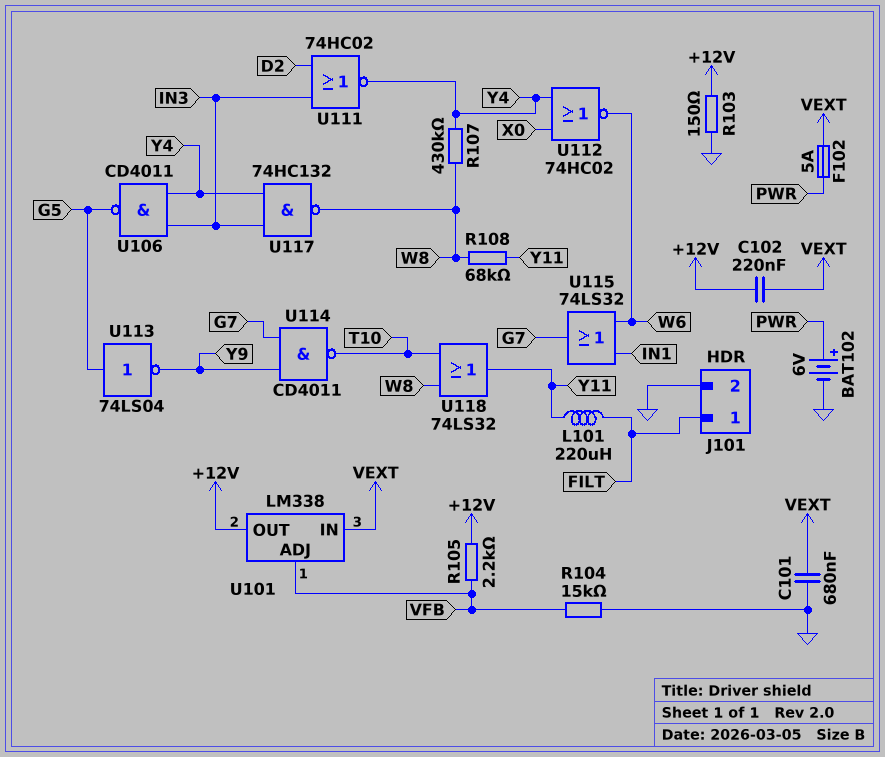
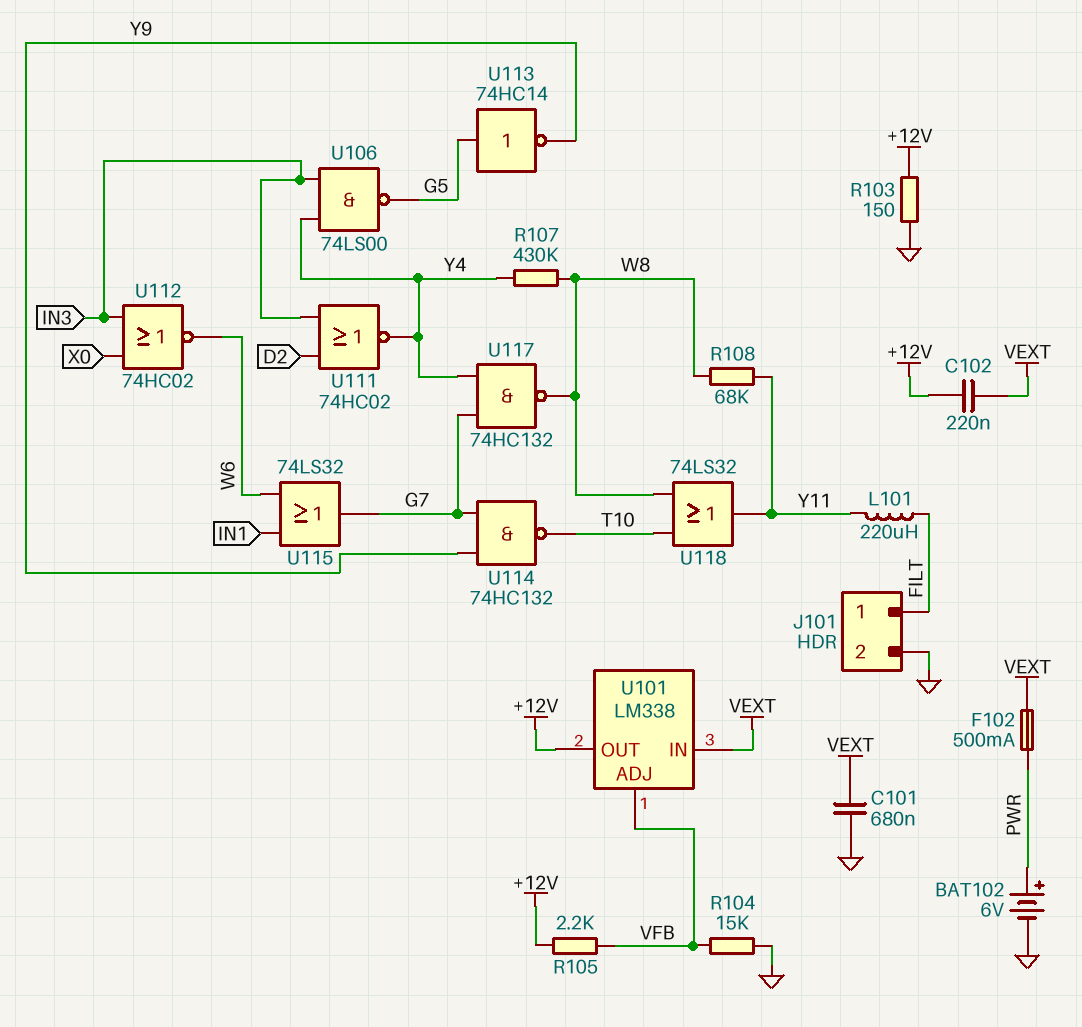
F102: 5A (PWR, VEXT) -> 500mA (PWR, VEXT)
U106: NAND CD4011 (in IN3, in Y4, out G5) -> NAND 74LS00 (in IN3, in Y4, out G5)
U112: NOR 74HC02 (in X0, in Y4, out W6) -> NOR 74HC02 (in IN3, in X0, out W6)
U113: NOT 74LS04 (in G5, out Y9) -> NOT 74HC14 (in G5, out Y9)
U114: NAND CD4011 (in G7, in Y9, out T10) -> NAND 74HC132 (in G7, in Y9, out T10)
U117: NAND 74HC132 (in IN3, in Y4, out W8) -> NAND 74HC132 (in G7, in Y4, out W8)

